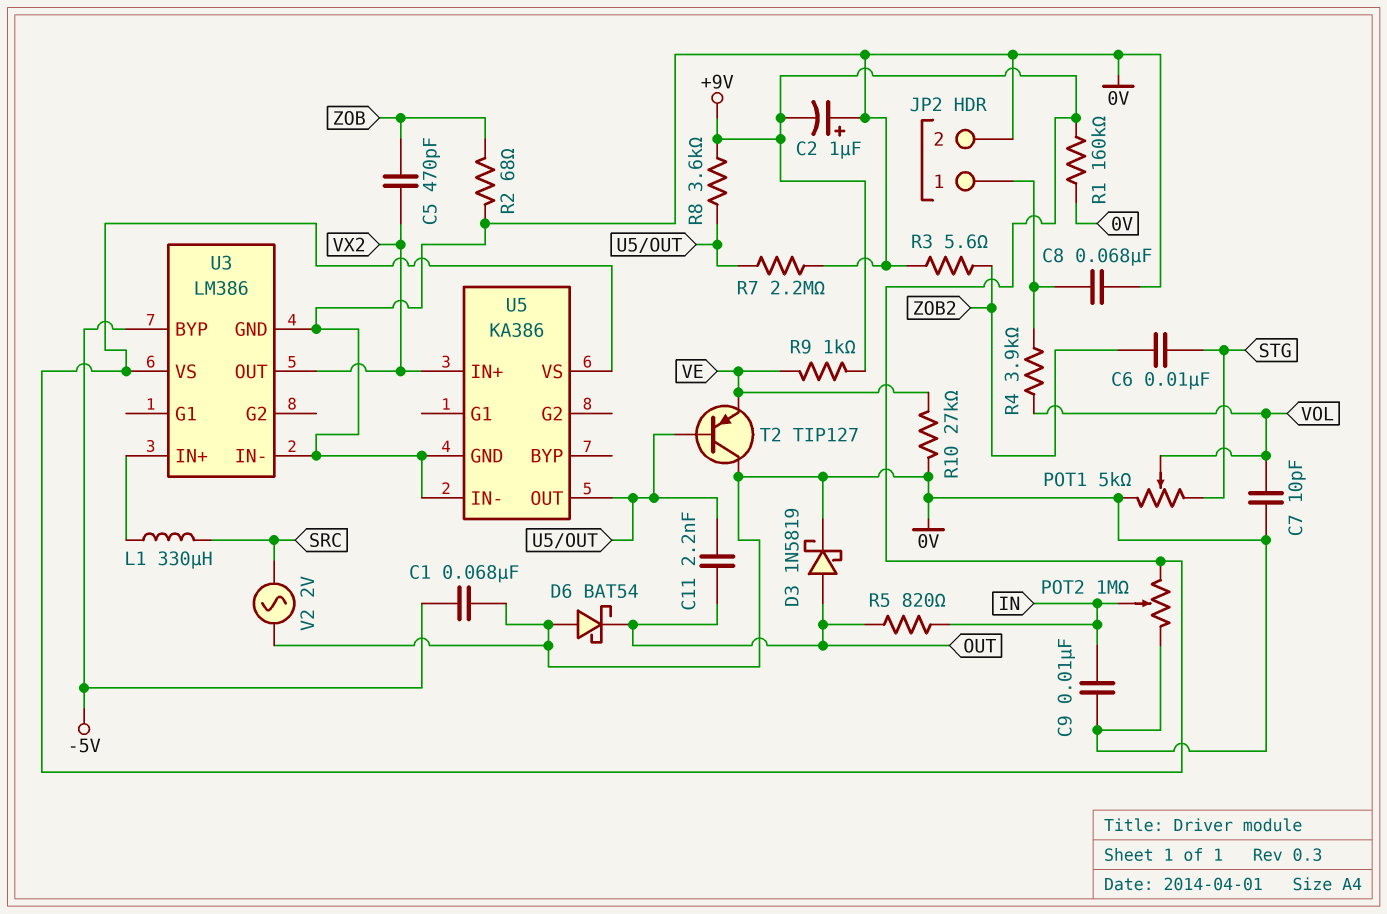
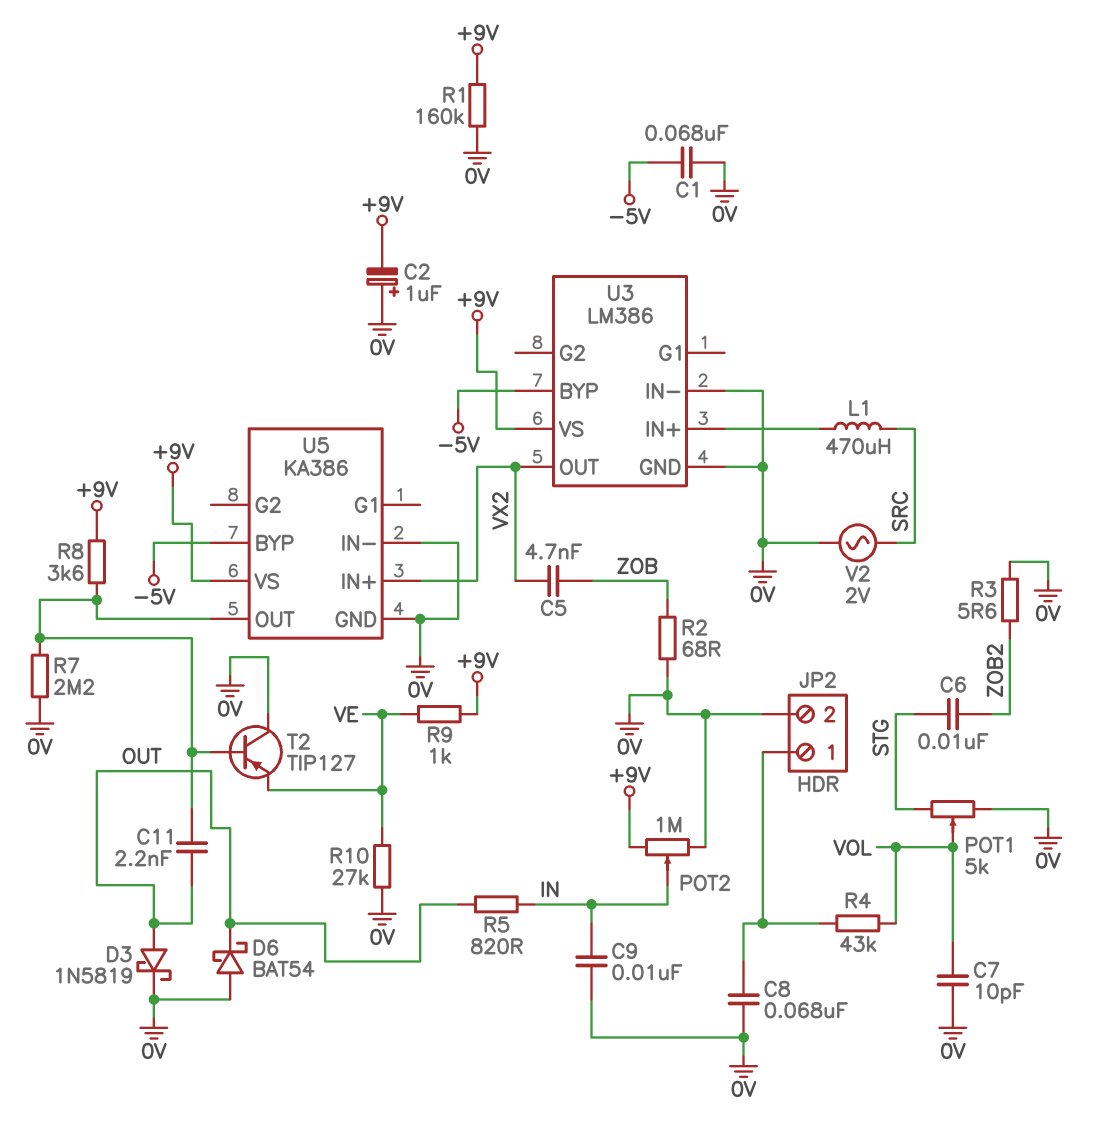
C5: 470pF (VX2, ZOB) -> 4.7nF (VX2, ZOB)
L1: 330uH (SRC, U3/IN+) -> 470uH (SRC, U3/IN+)
R4: 3.9k (JP2/1, VOL) -> 43k (JP2/1, VOL)
U5 pin BYP: none -> -5V

